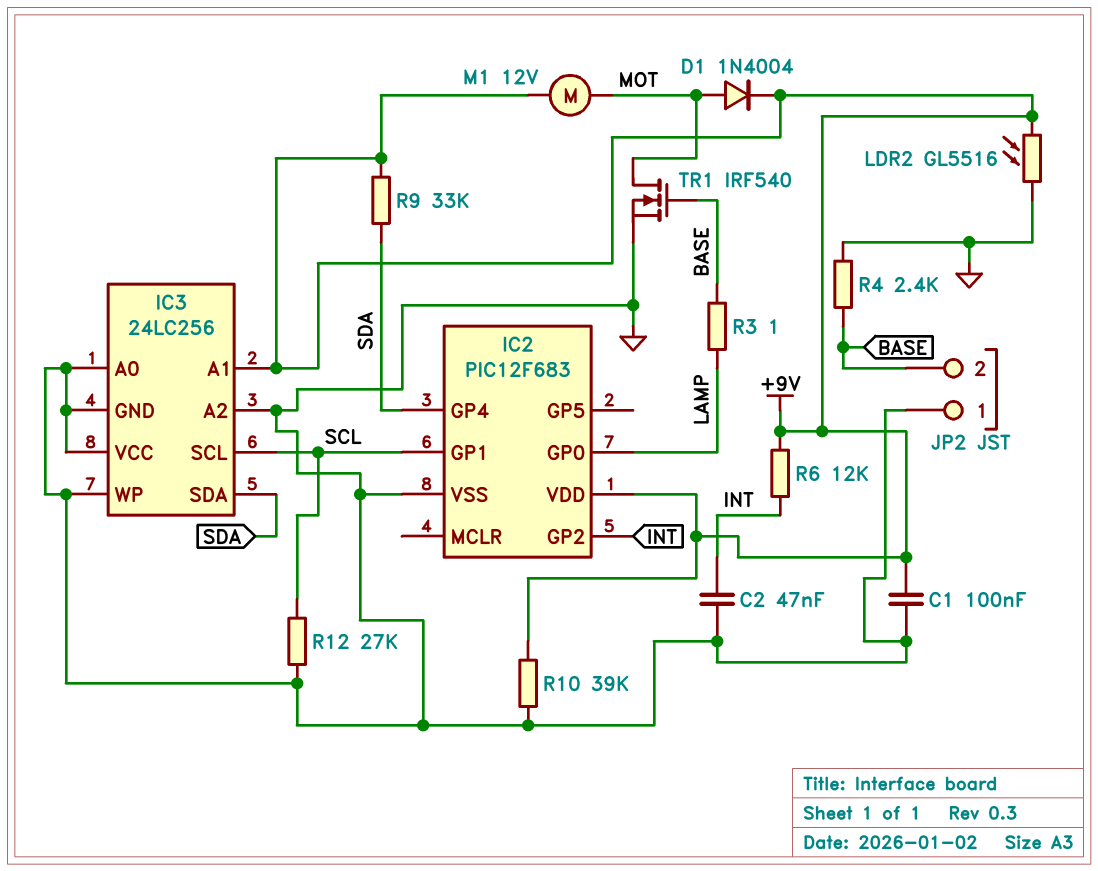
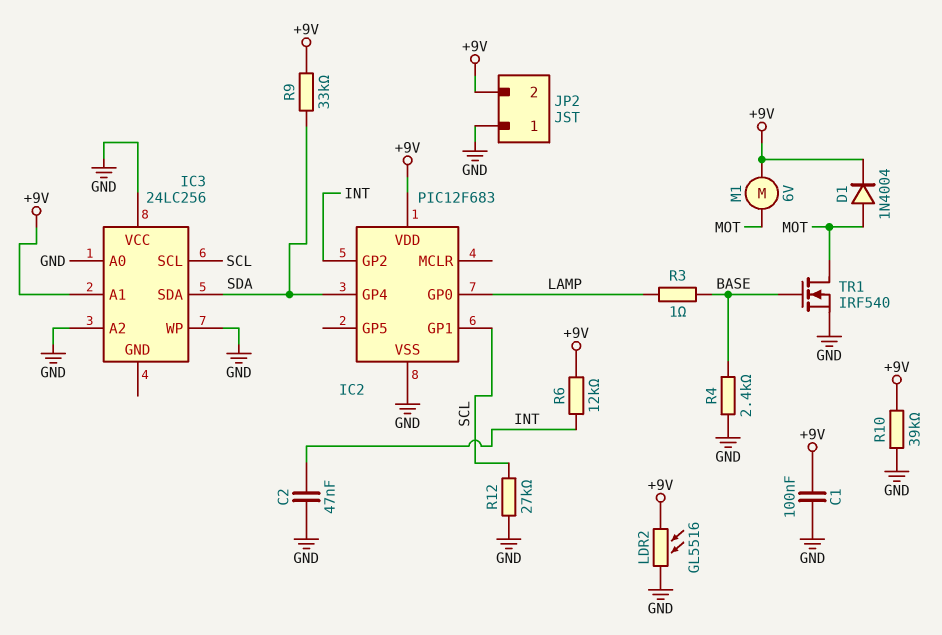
IC3 pin GND: GND -> none
JP2 pin 2: BASE -> +9V
M1: motor 12V (+9V, MOT) -> motor 6V (+9V, MOT)

